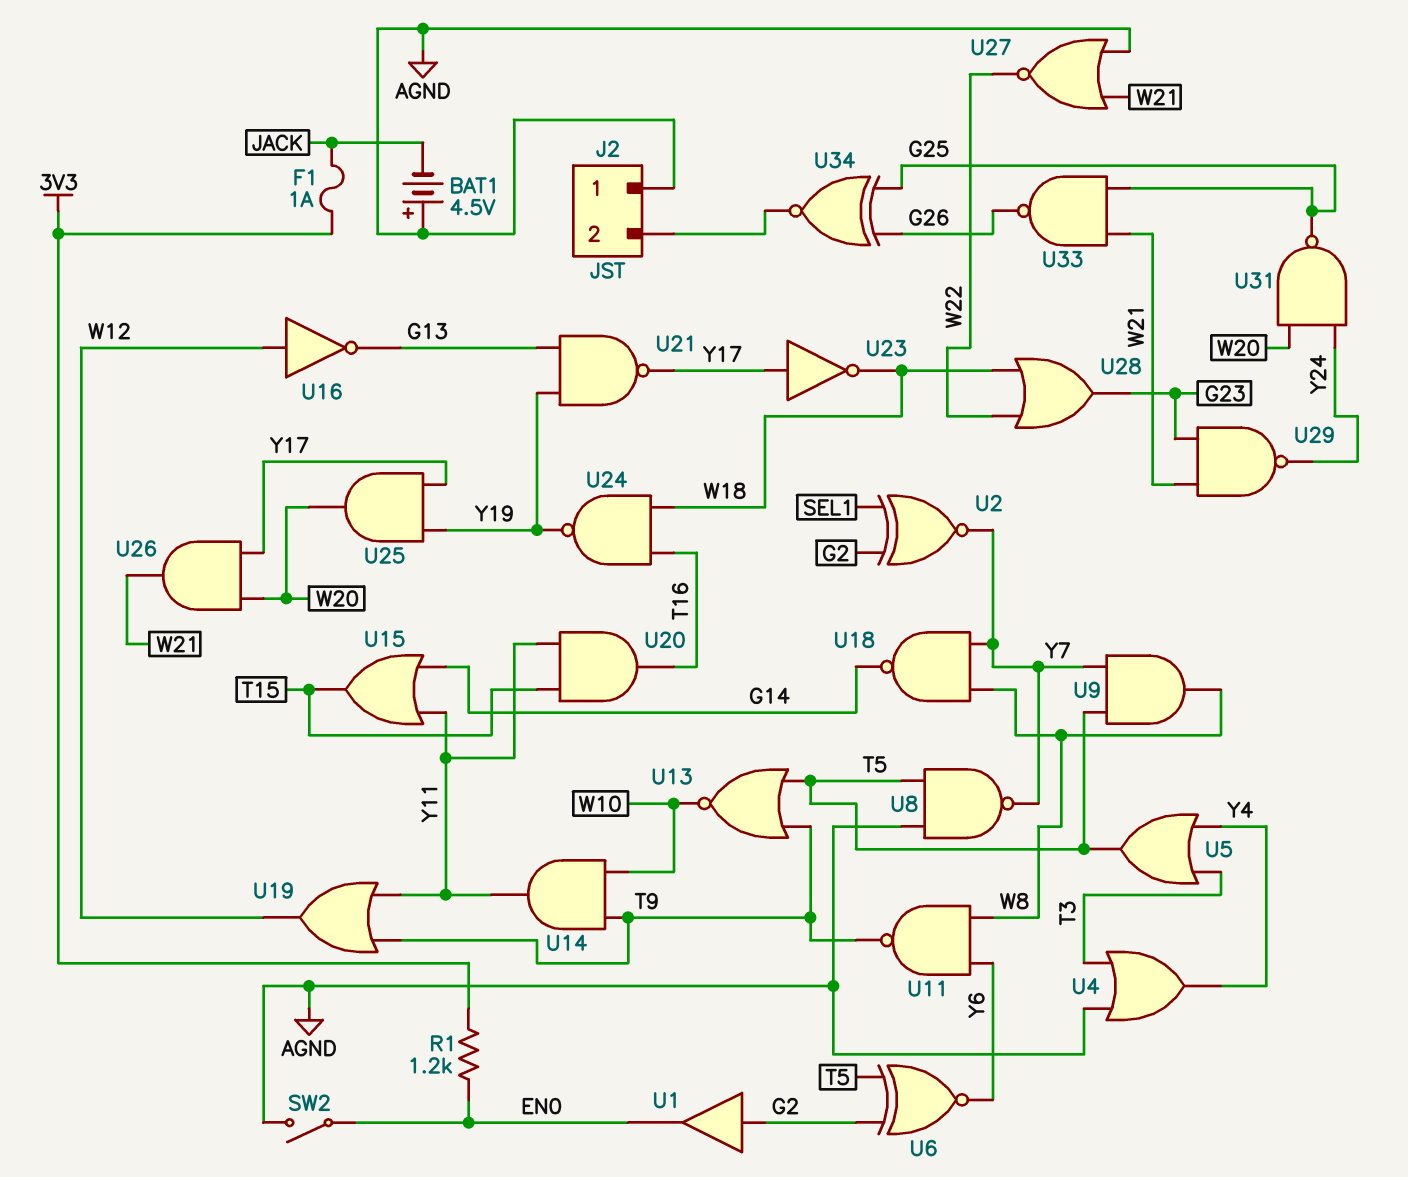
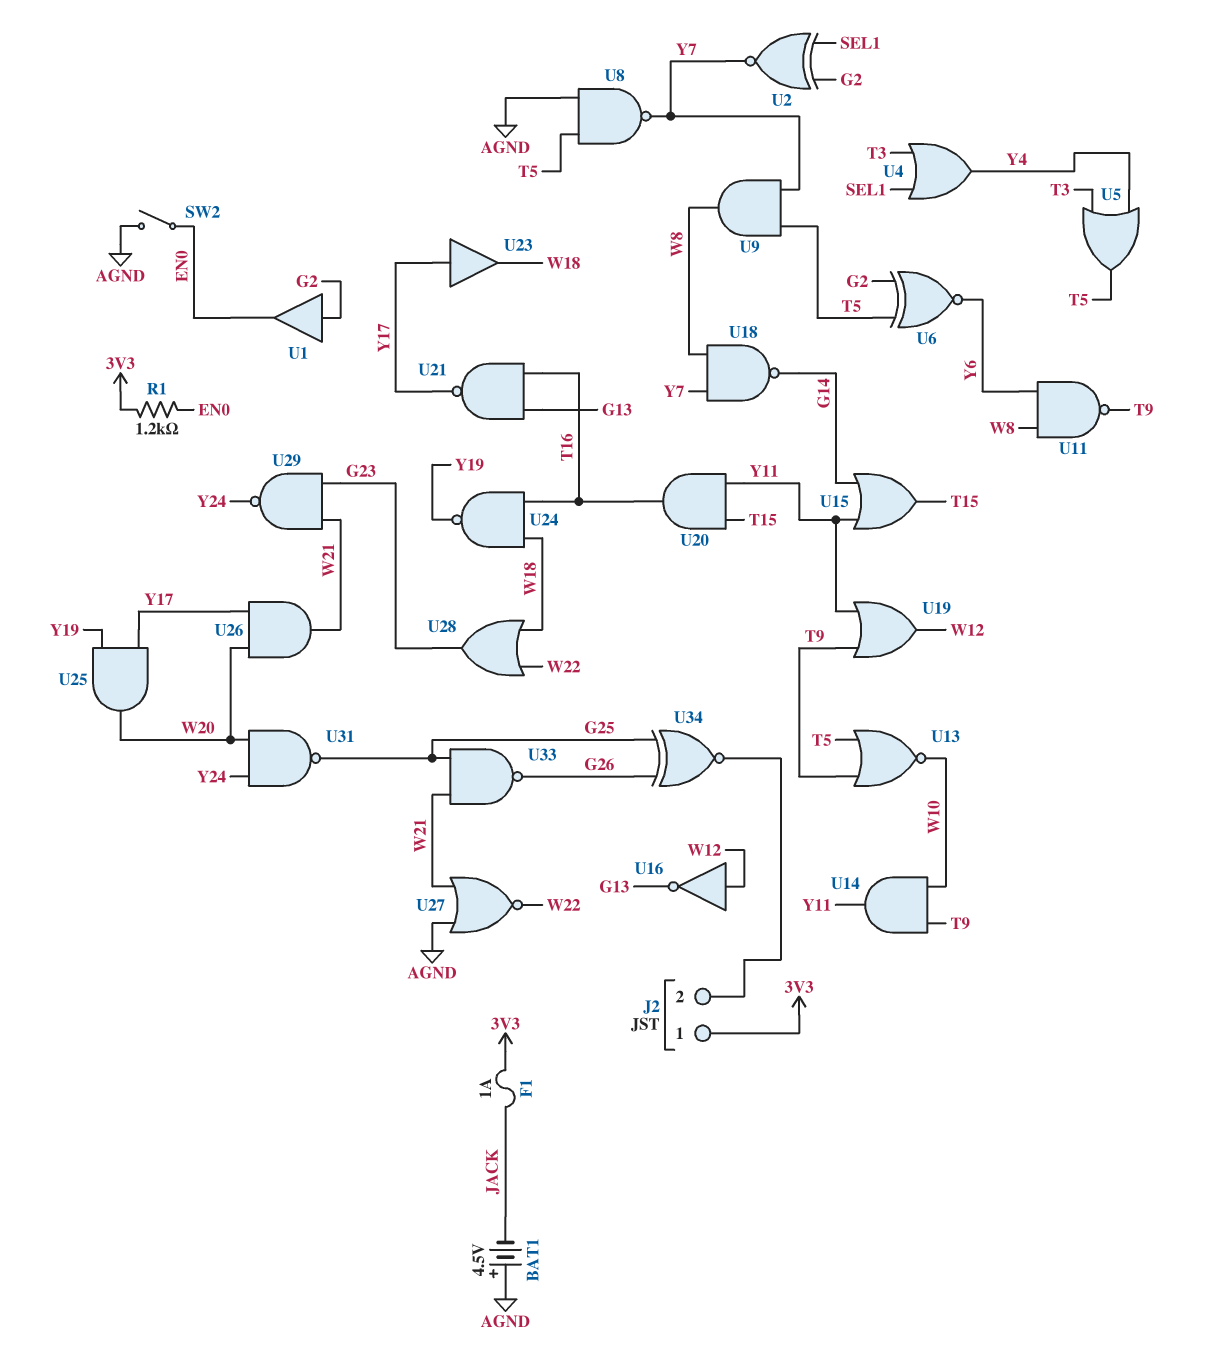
J2 pin 1: AGND -> 3V3
U4: OR (in AGND, in T3, out Y4) -> OR (in SEL1, in T3, out Y4)
U21: NAND (in G13, in Y19, out Y17) -> NAND (in G13, in T16, out Y17)
U23: NOT (in Y17, out W18) -> buffer (in Y17, out W18)

